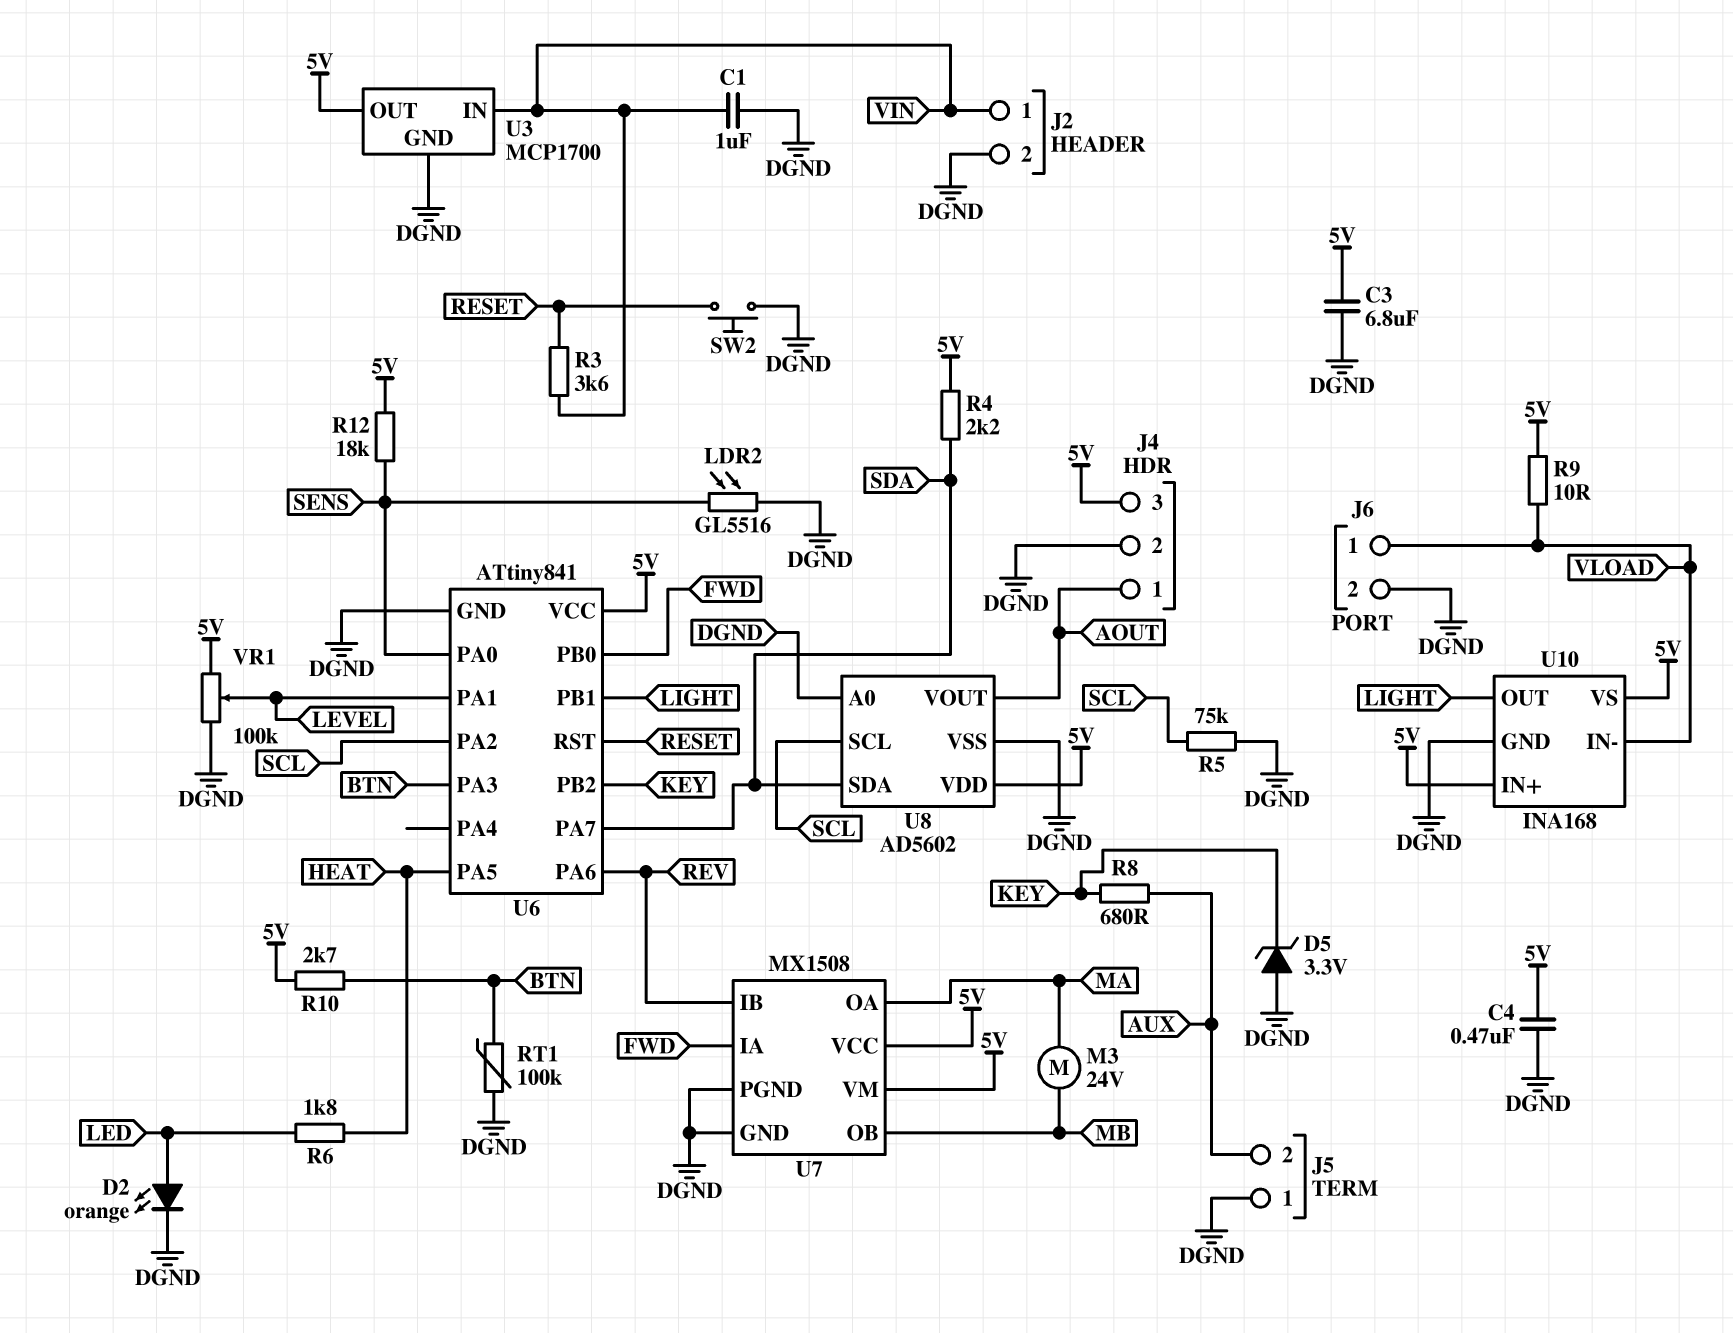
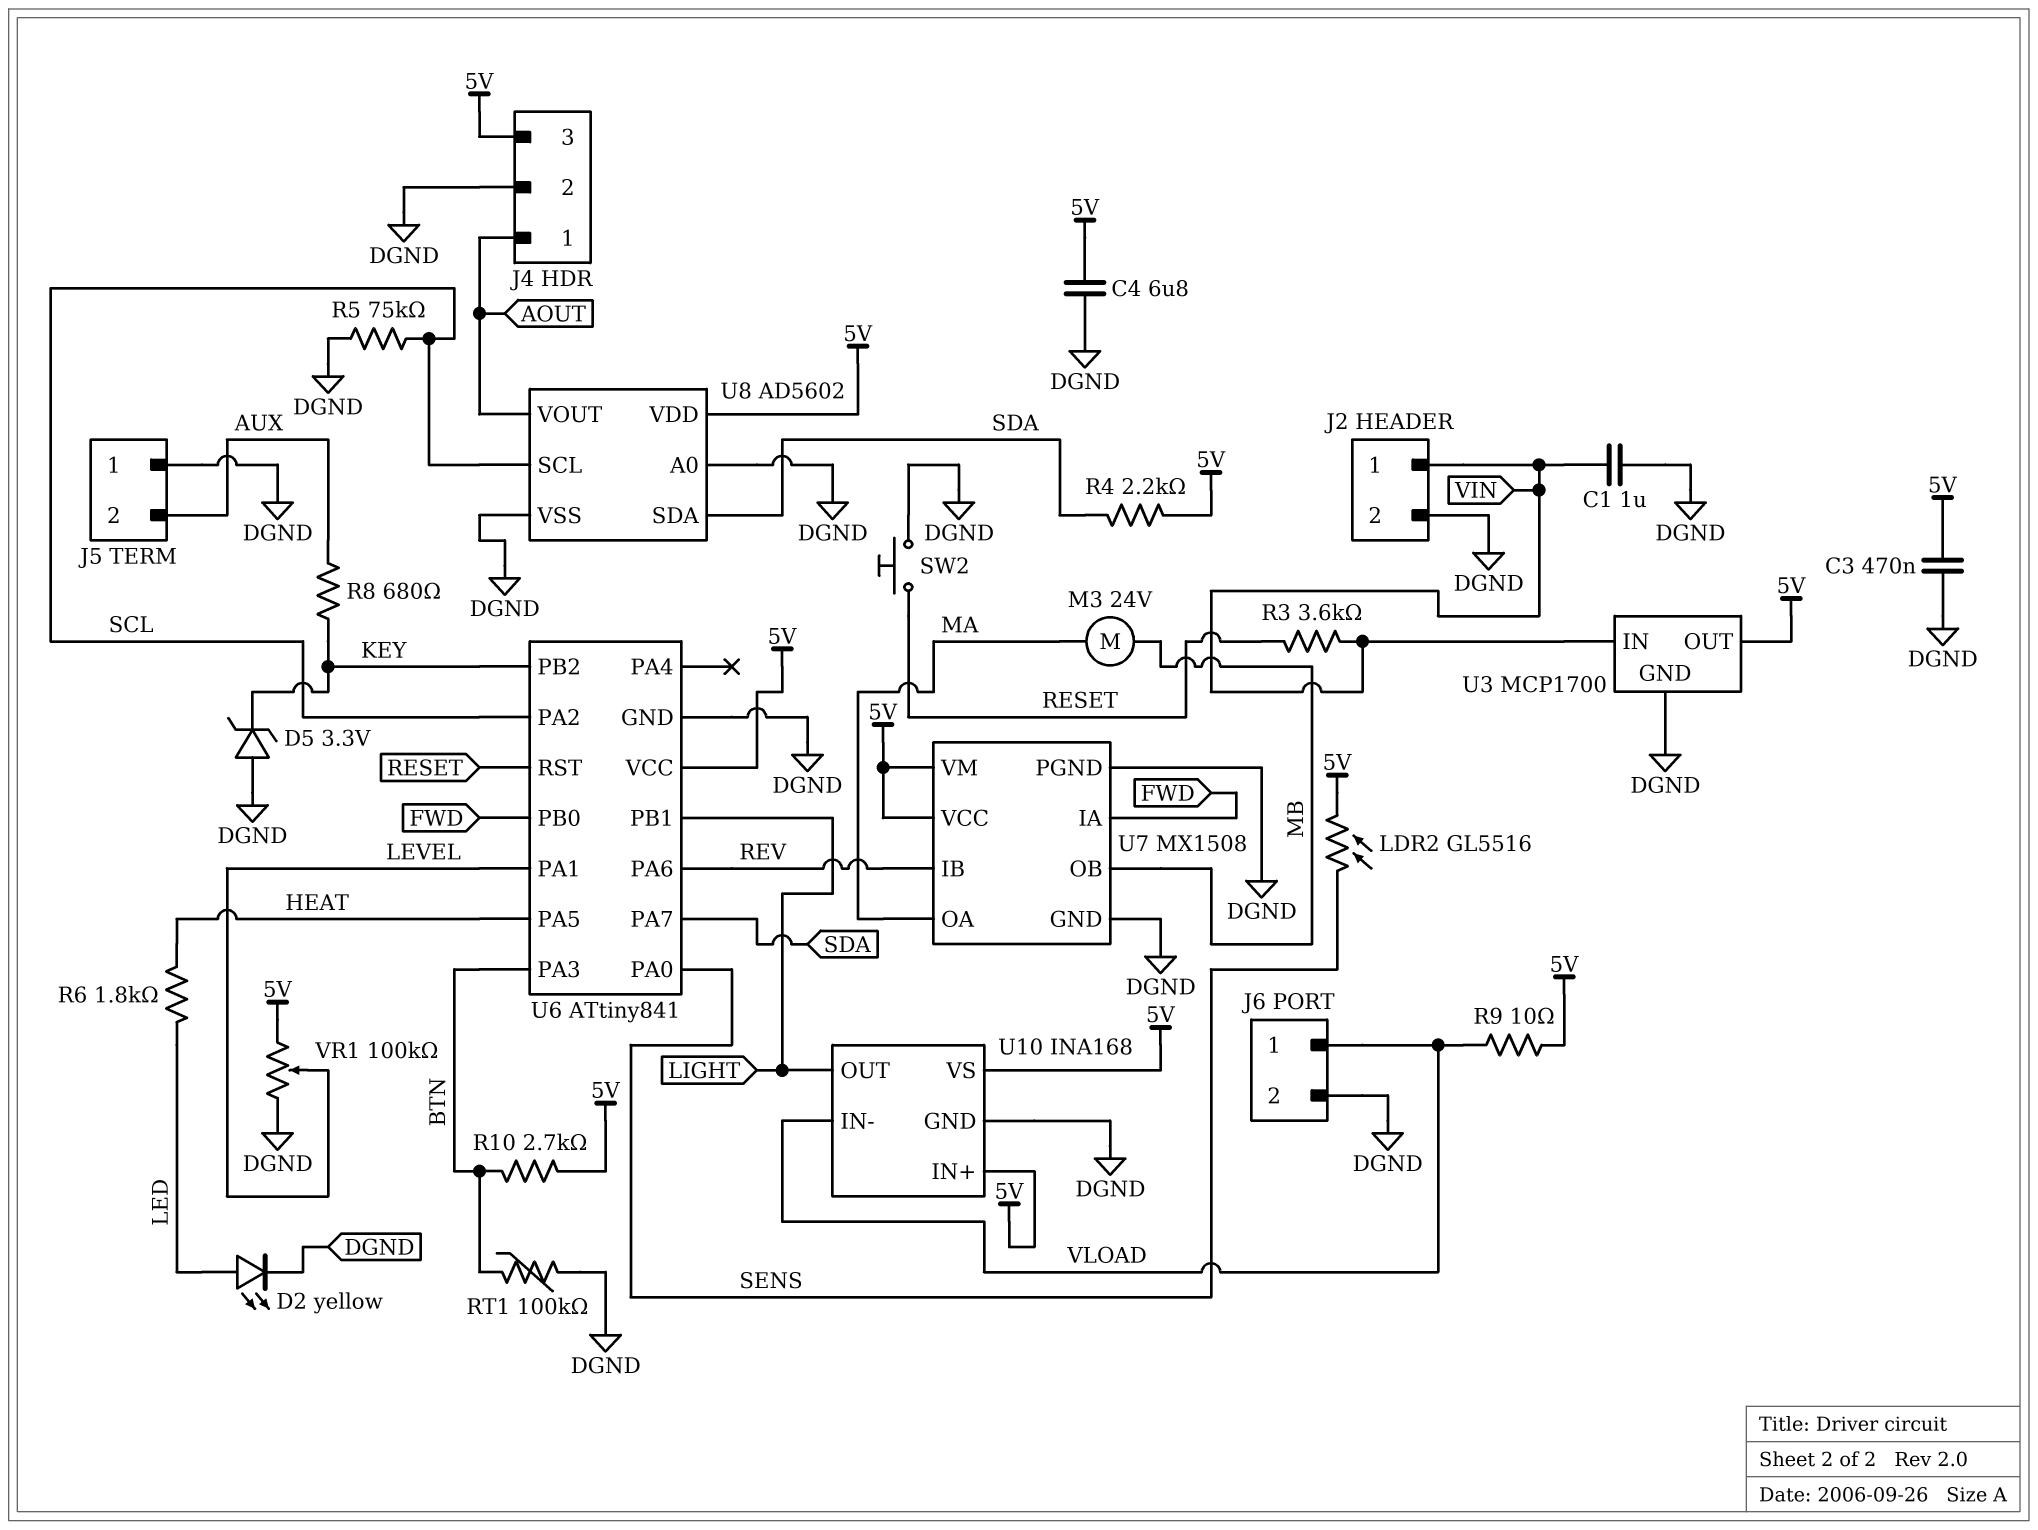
C3: 6.8uF (5V, DGND) -> 470nF (5V, DGND)
C4: 470nF (5V, DGND) -> 6.8uF (5V, DGND)
D2: LED orange (A LED, K DGND) -> LED yellow (A LED, K DGND)
LDR2: GL5516 (DGND, SENS) -> GL5516 (5V, SENS)
R12: 18k (5V, SENS) -> none

